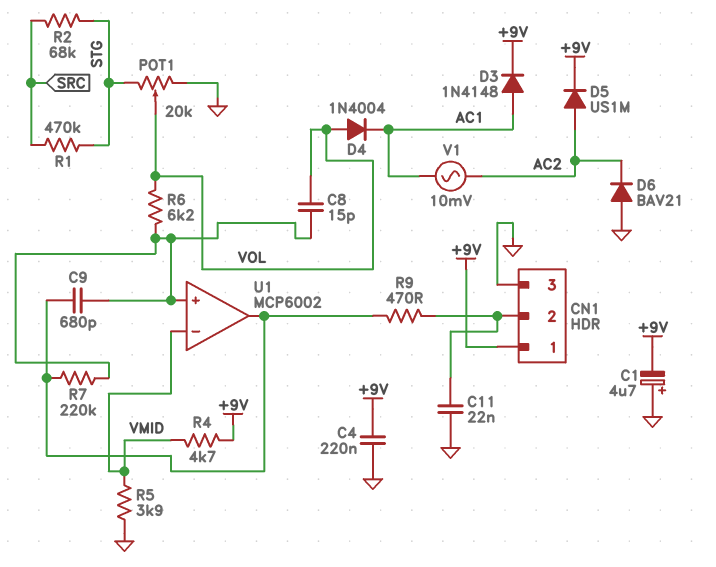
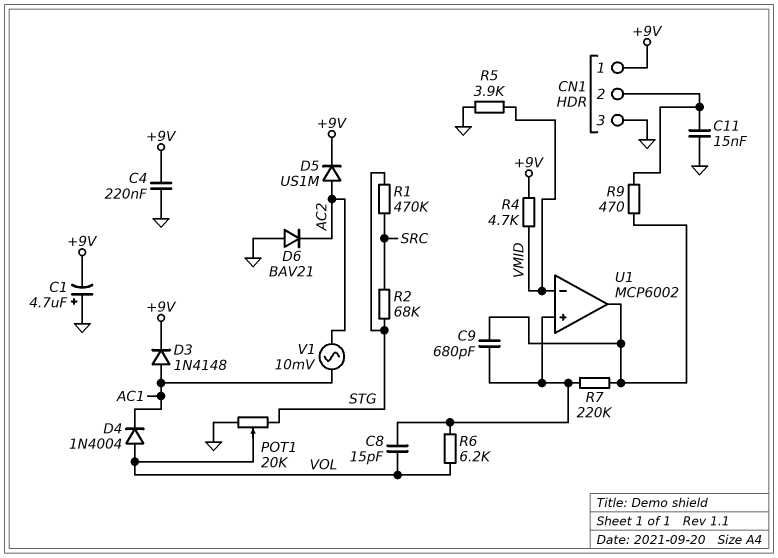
C11: 22nF (CN1/2, GND) -> 15nF (CN1/2, GND)

